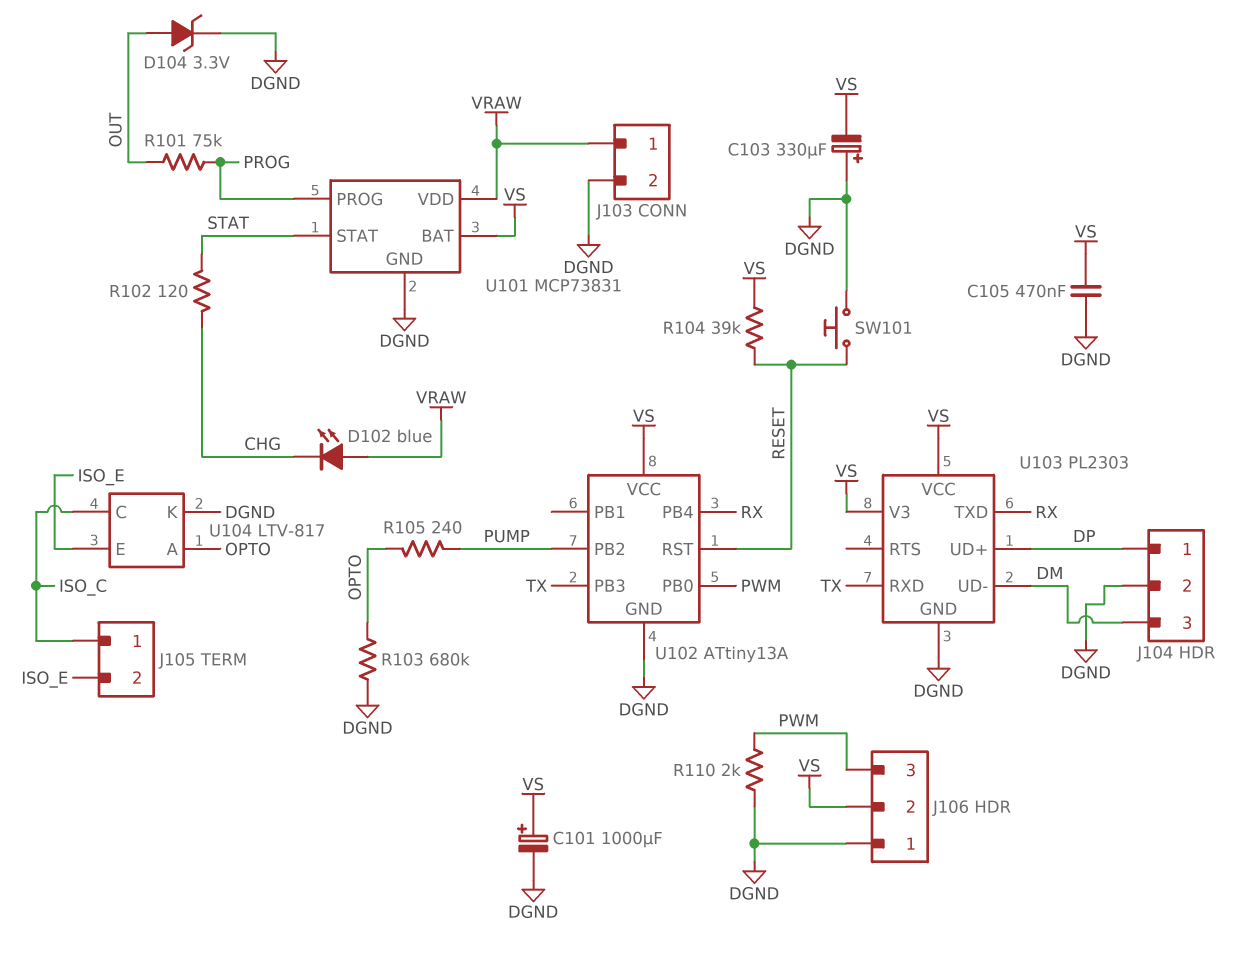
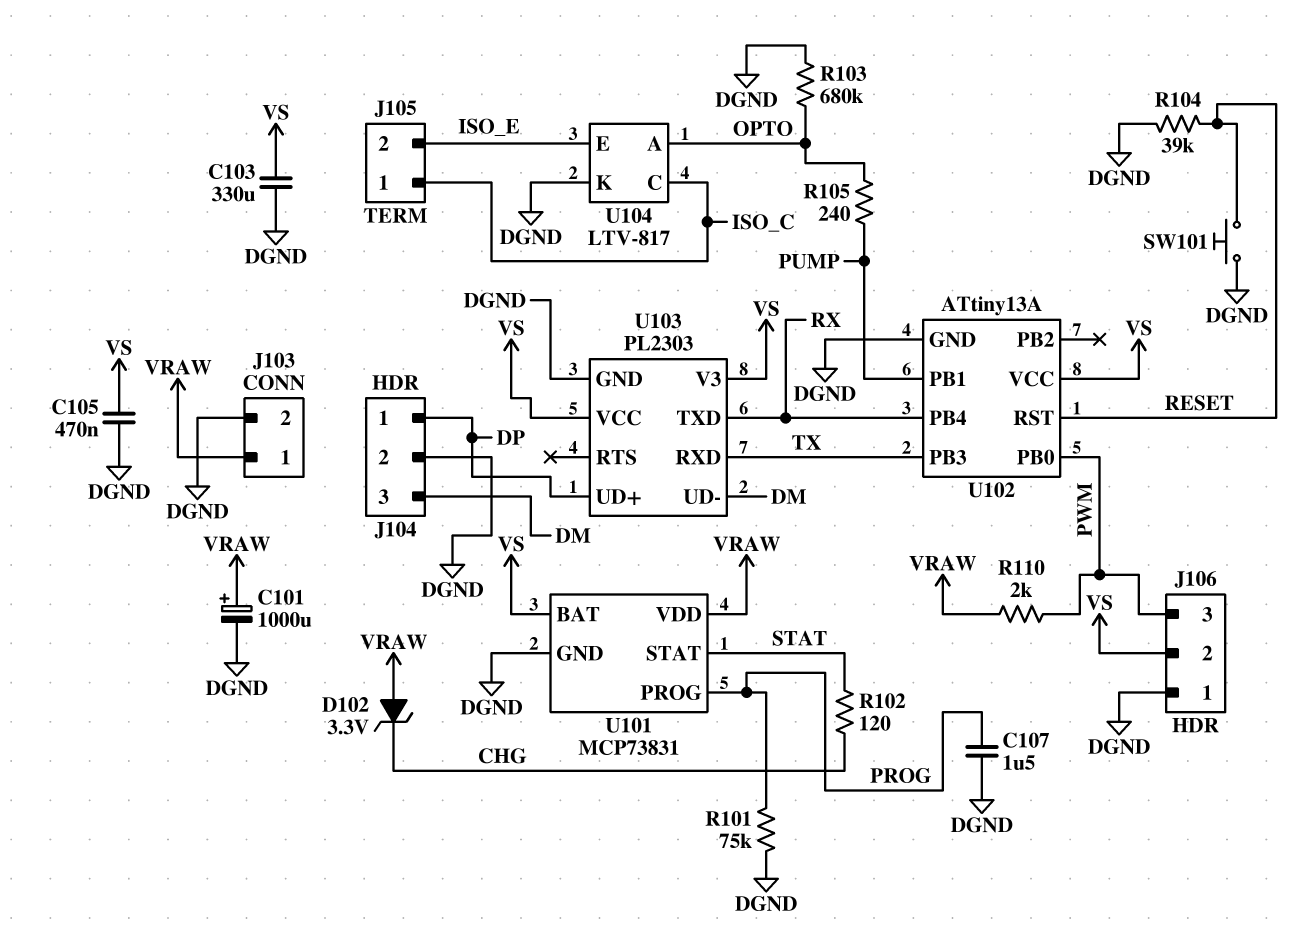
C101: 1000uF (plus VS, minus DGND) -> 1000uF (plus VRAW, minus DGND)
C103: 330uF (plus DGND, minus VS) -> 330uF (DGND, VS)
C107: none -> 1.5uF (DGND, PROG)
D102: LED blue (A VRAW, K CHG) -> zener 3.3V (A VRAW, K CHG)
D104: zener 3.3V (A OUT, K DGND) -> none
R101: 75k (OUT, PROG) -> 75k (DGND, PROG)
R104: 39k (RESET, VS) -> 39k (DGND, RESET)
R110: 2k (DGND, PWM) -> 2k (PWM, VRAW)
U102 pin PB1: none -> PUMP
U102 pin PB2: PUMP -> none

